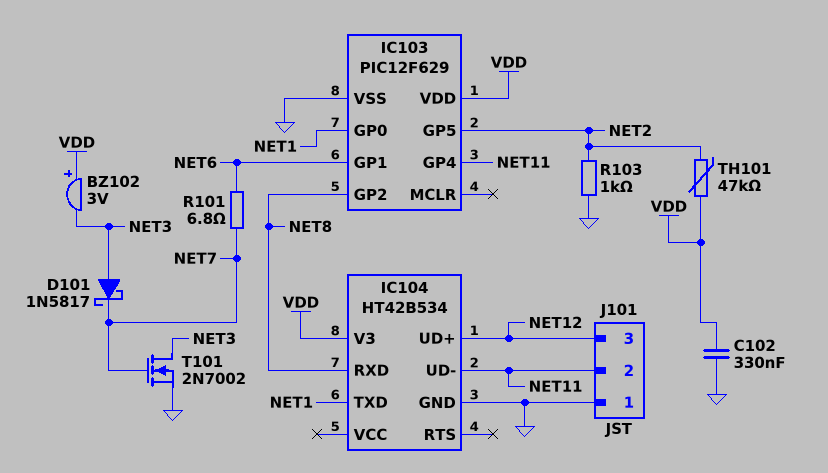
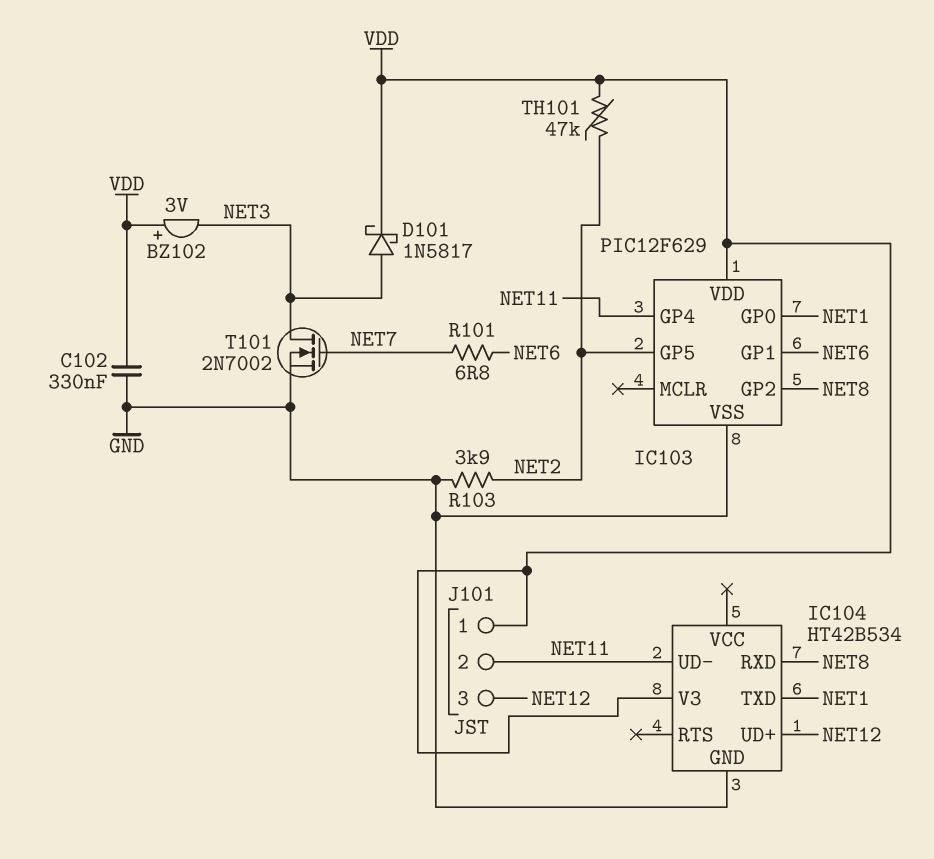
D101: schottky 1N5817 (A NET3, K NET7) -> schottky 1N5817 (A NET3, K VDD)
J101 pin 1: GND -> VDD
R103: 1k (GND, NET2) -> 3.9k (GND, NET2)

